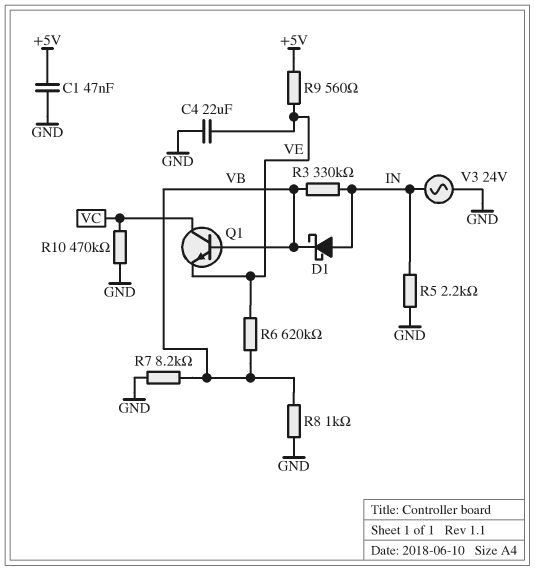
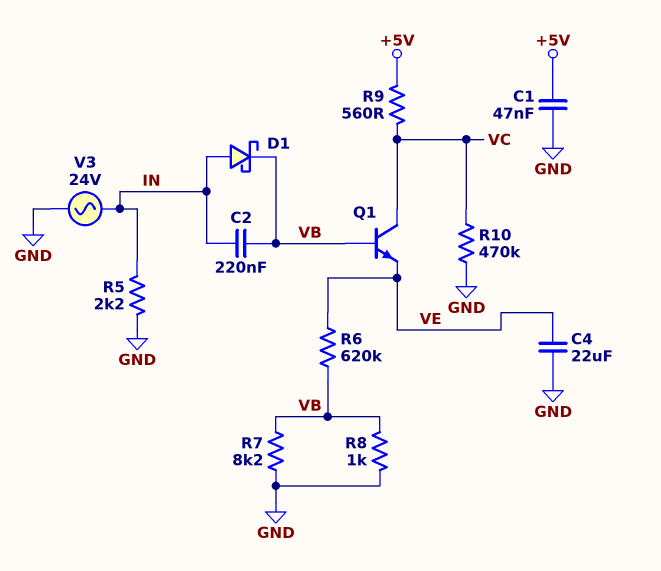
C2: none -> 220nF (IN, VB)
R3: 330k (IN, VB) -> none
R9: 560 (+5V, VE) -> 560 (+5V, VC)

